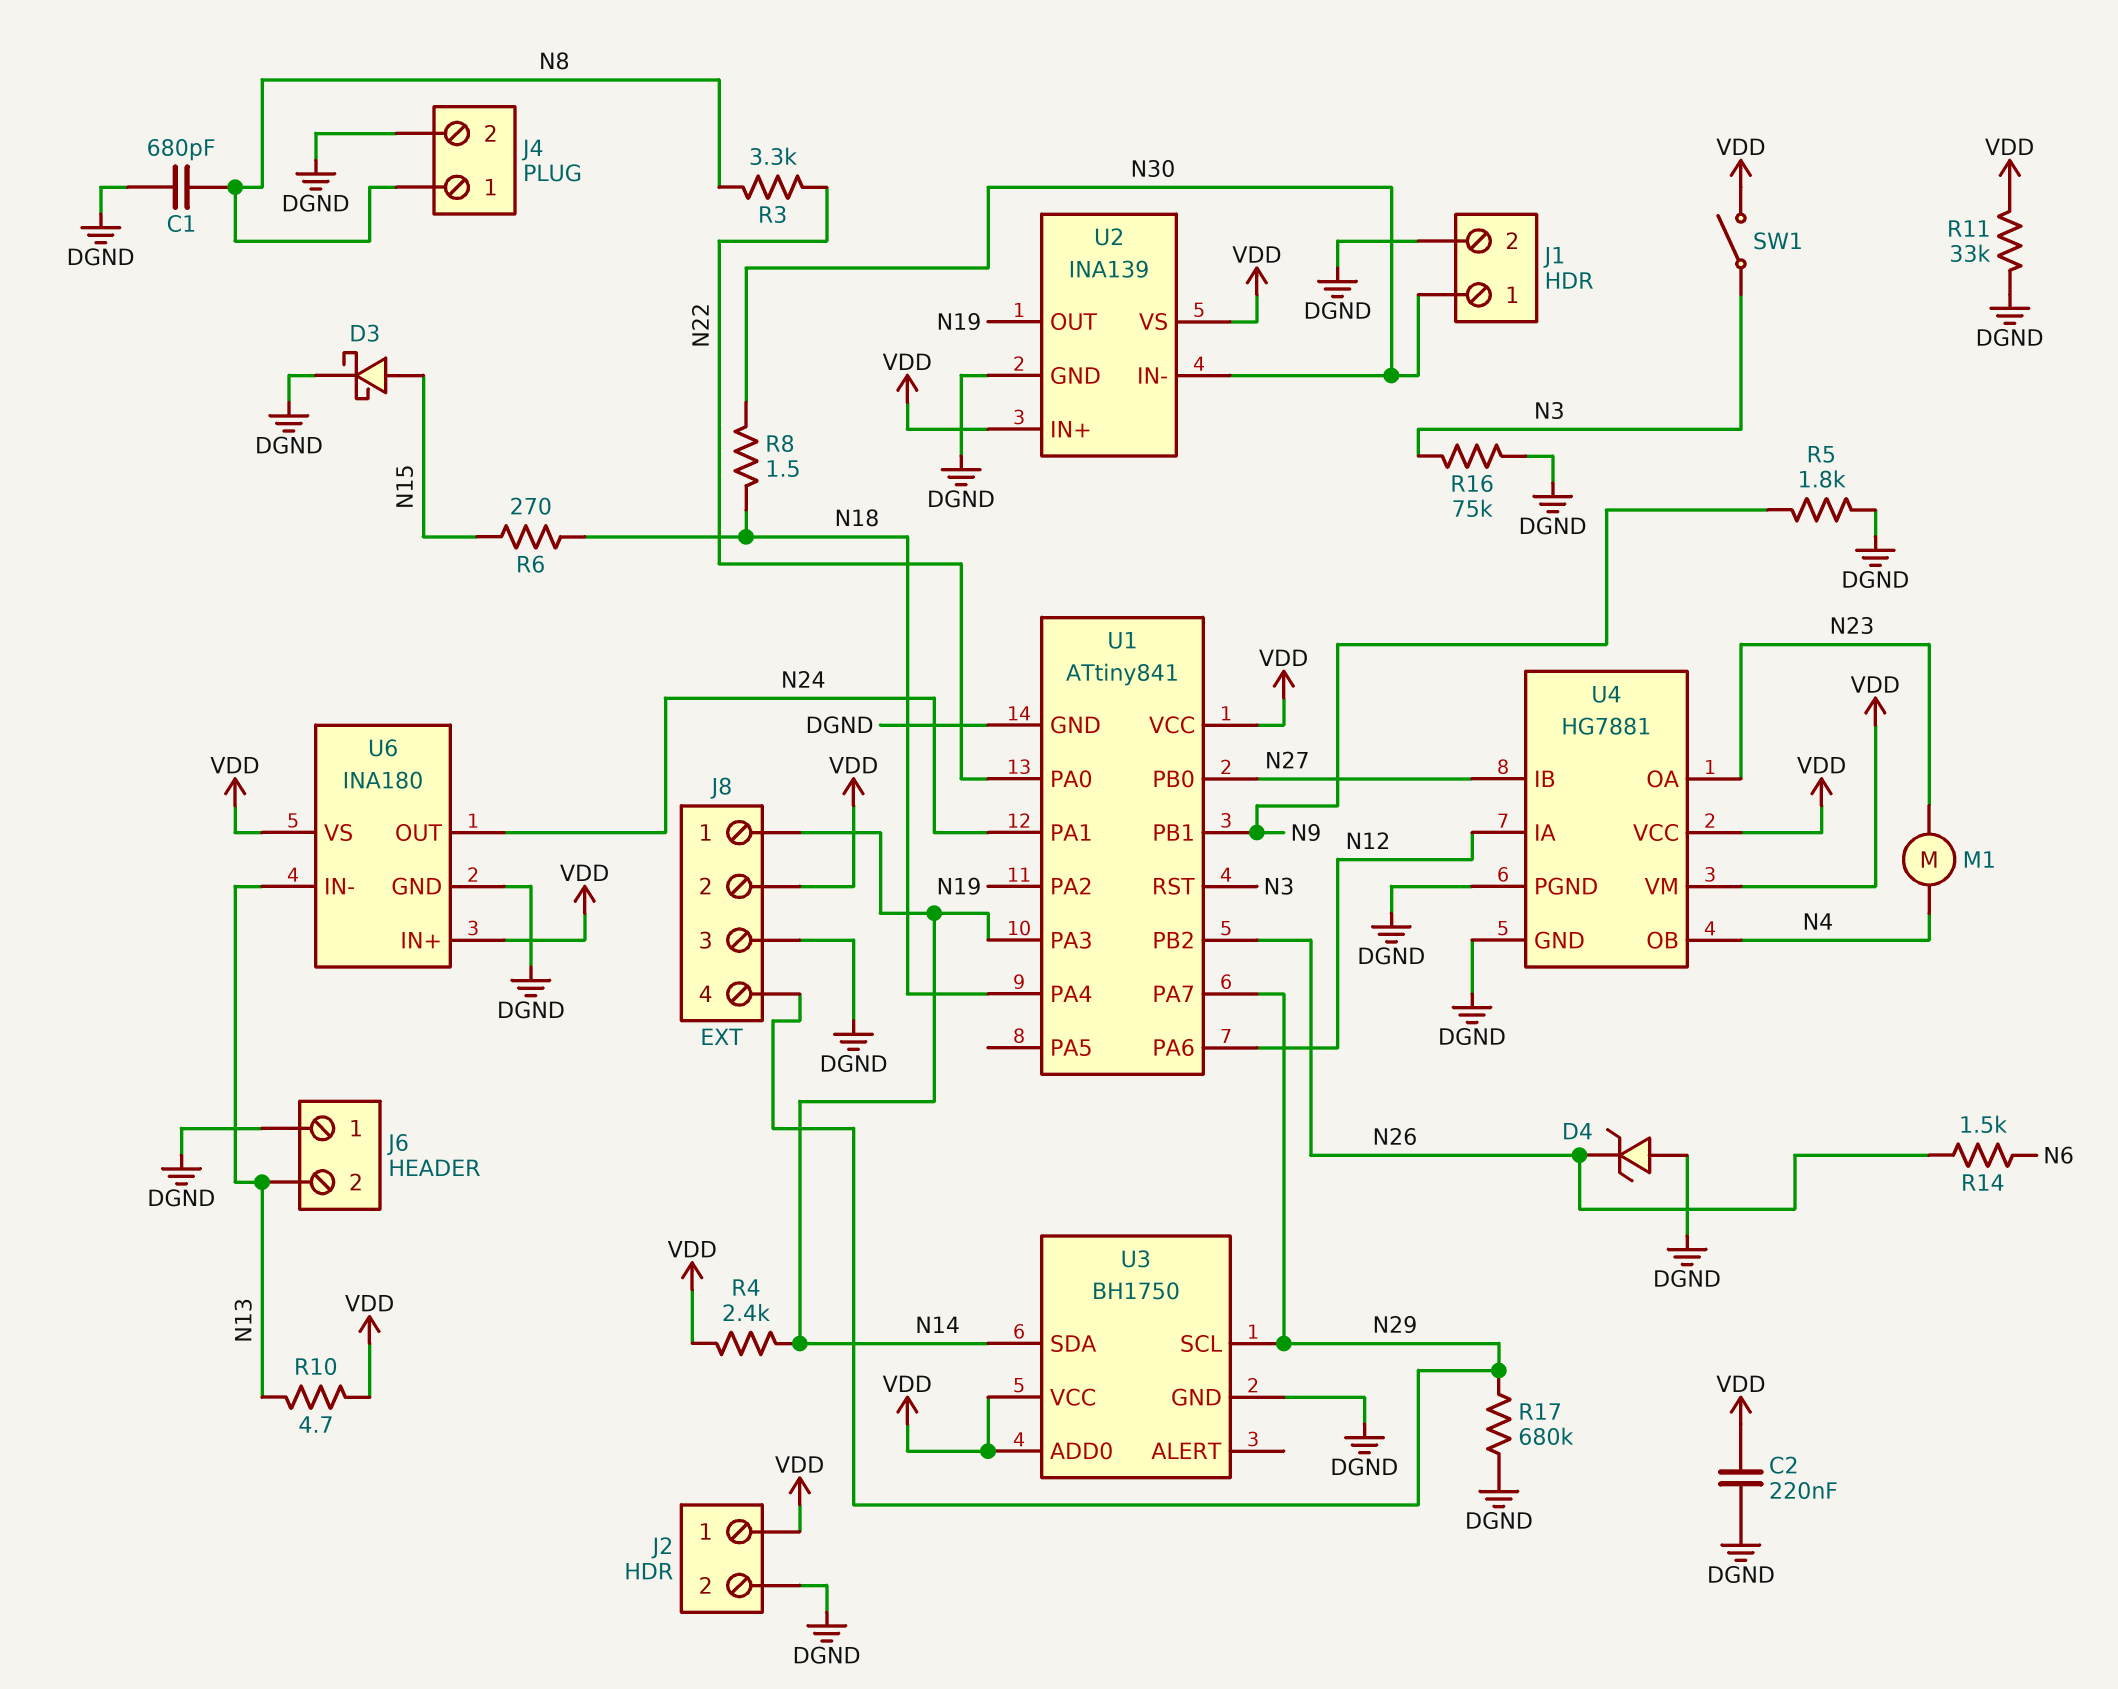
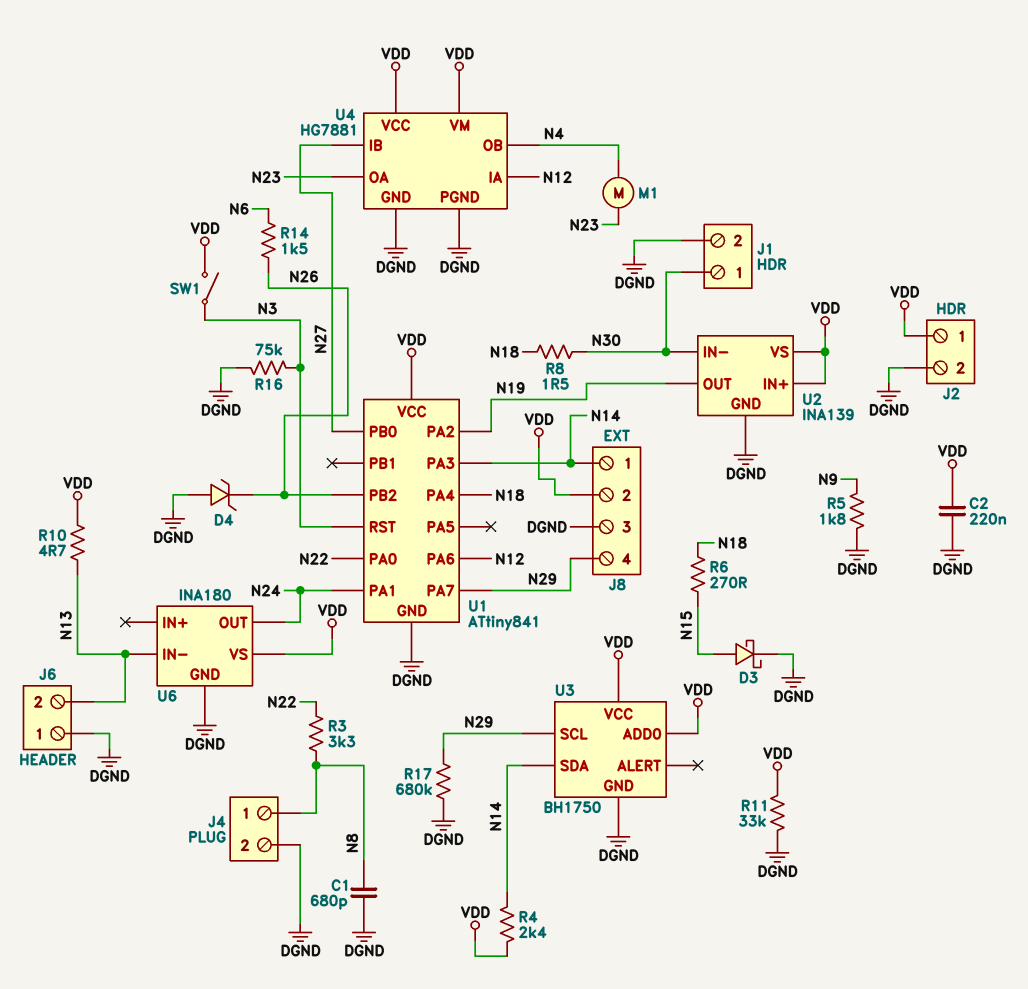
U1 pin PB1: N9 -> none
U6 pin IN+: VDD -> none

